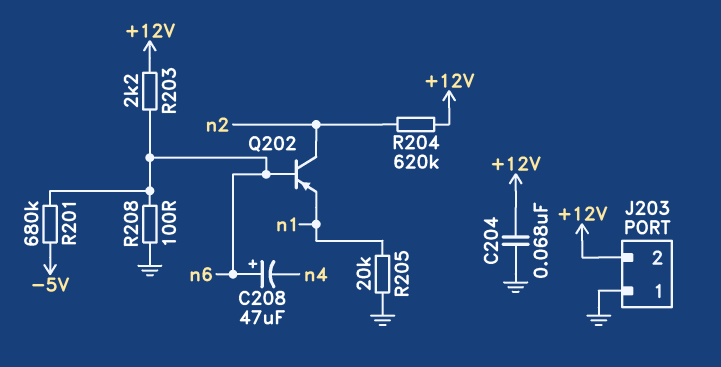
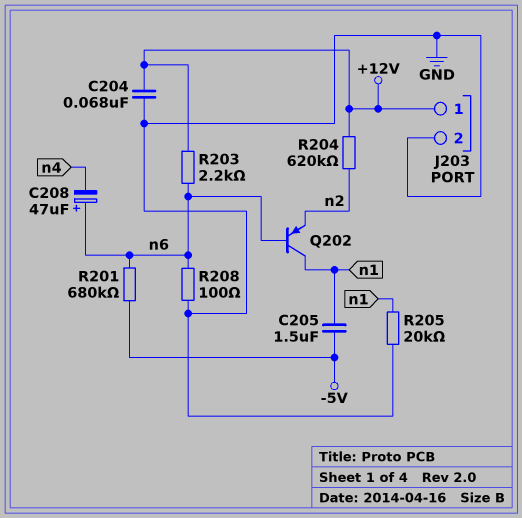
C205: none -> 1.5uF (-5V, n1)
J203 pin 1: GND -> +12V
J203 pin 2: +12V -> GND
Q202: PNP (B n6, C n2, E n1) -> PNP (B n6, C n1, E n2)

